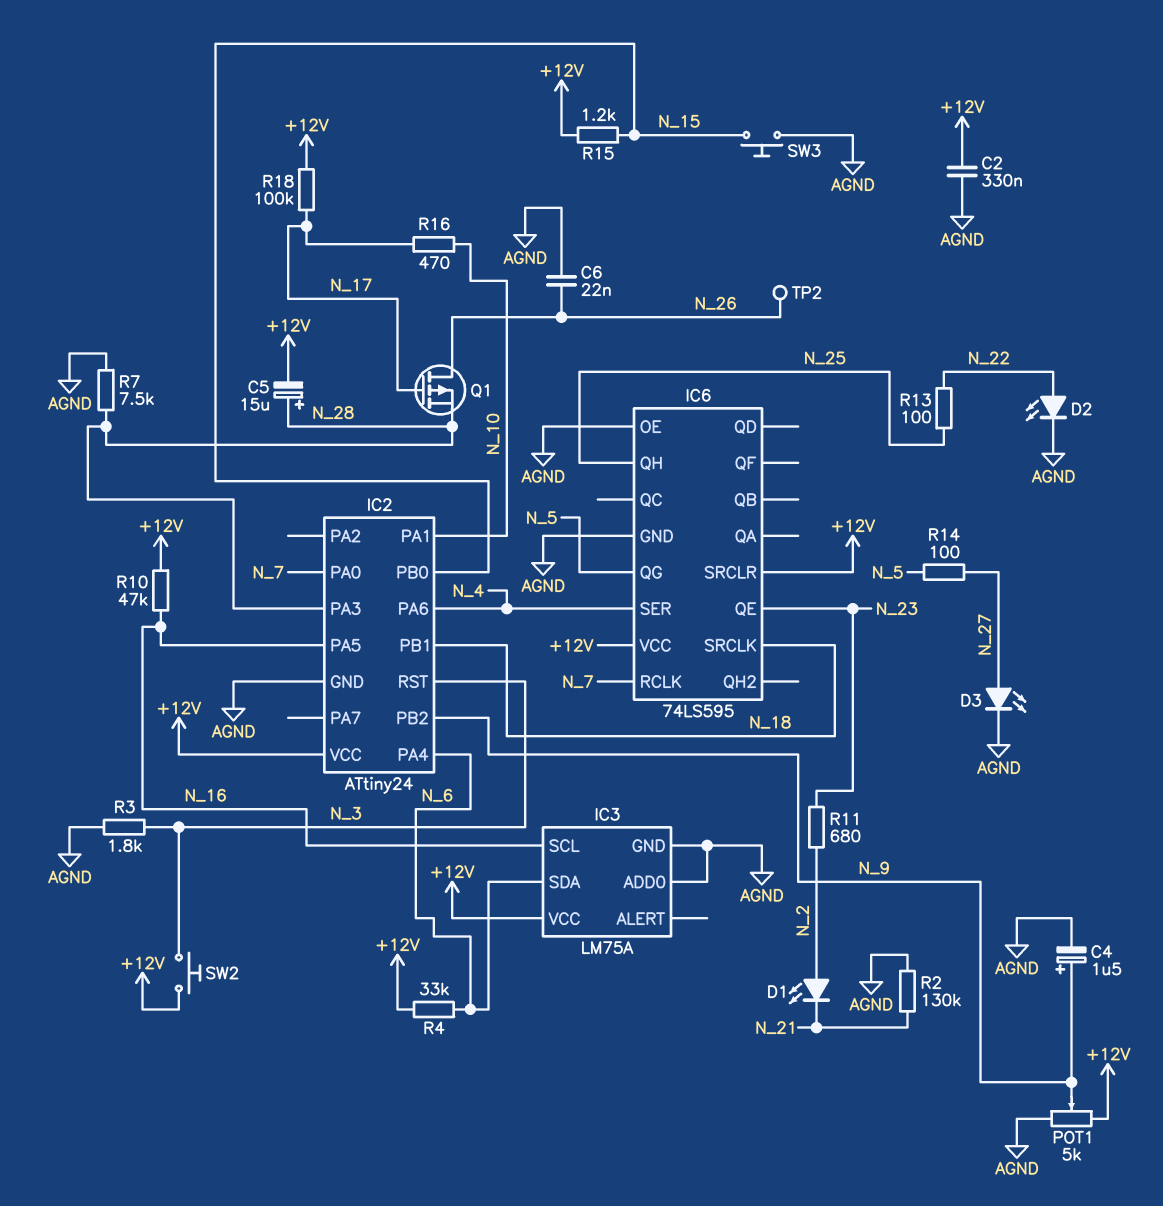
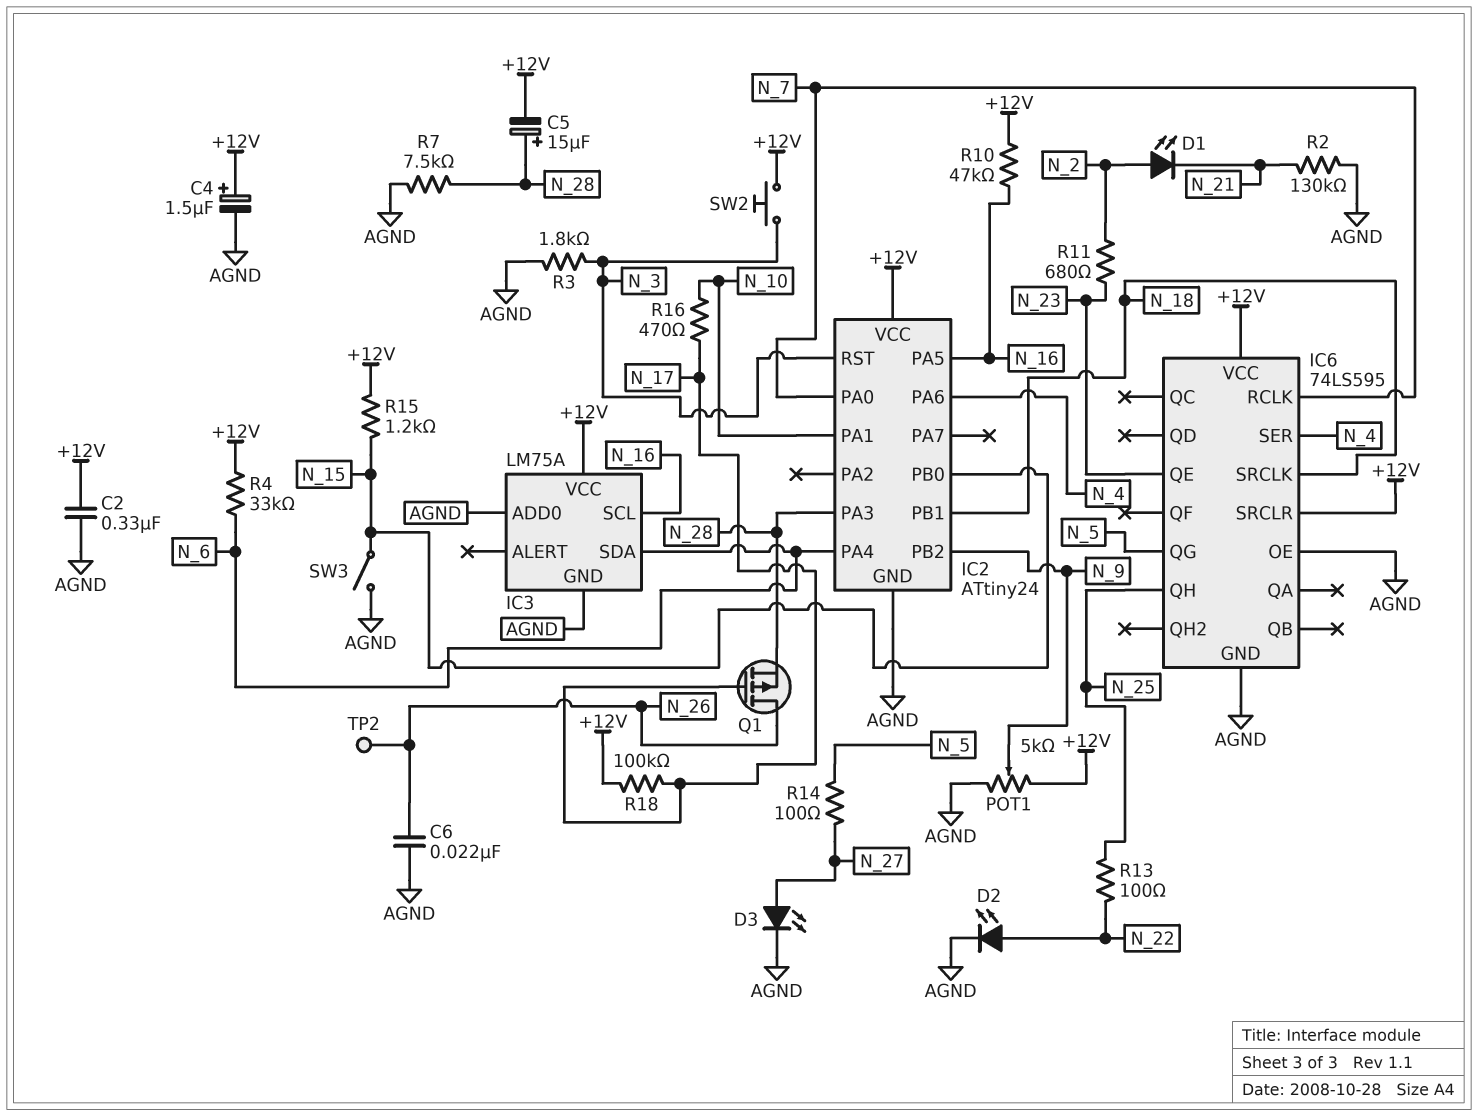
C4: 1.5uF (plus N_9, minus AGND) -> 1.5uF (plus +12V, minus AGND)
SW3: button (AGND, N_15) -> switch (AGND, N_15)

